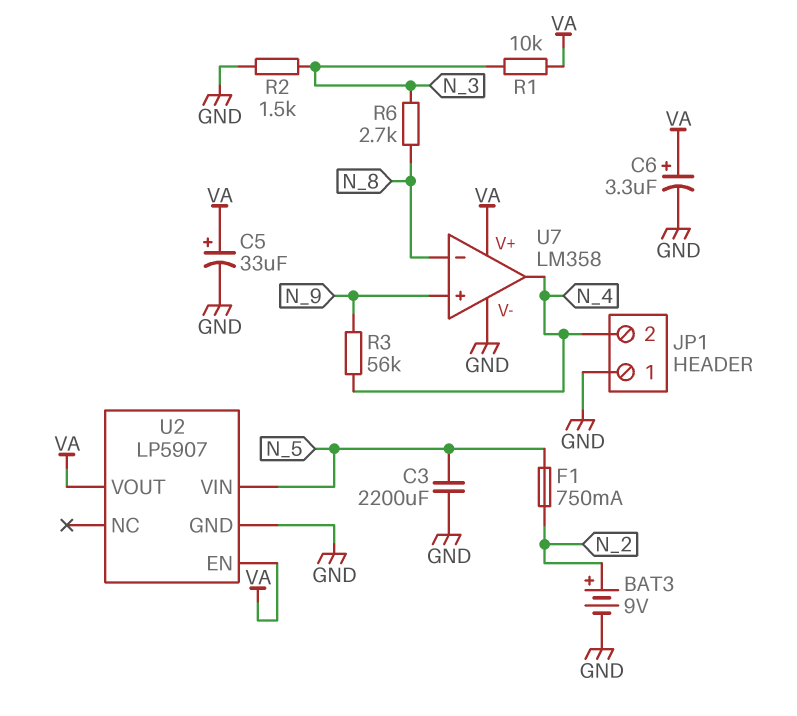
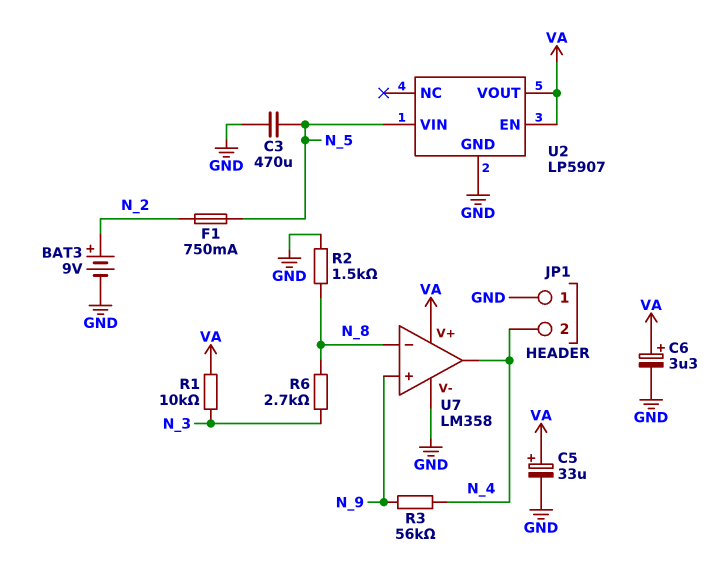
C3: 2200uF (GND, N_5) -> 470uF (GND, N_5)
R2: 1.5k (GND, N_3) -> 1.5k (GND, N_8)

